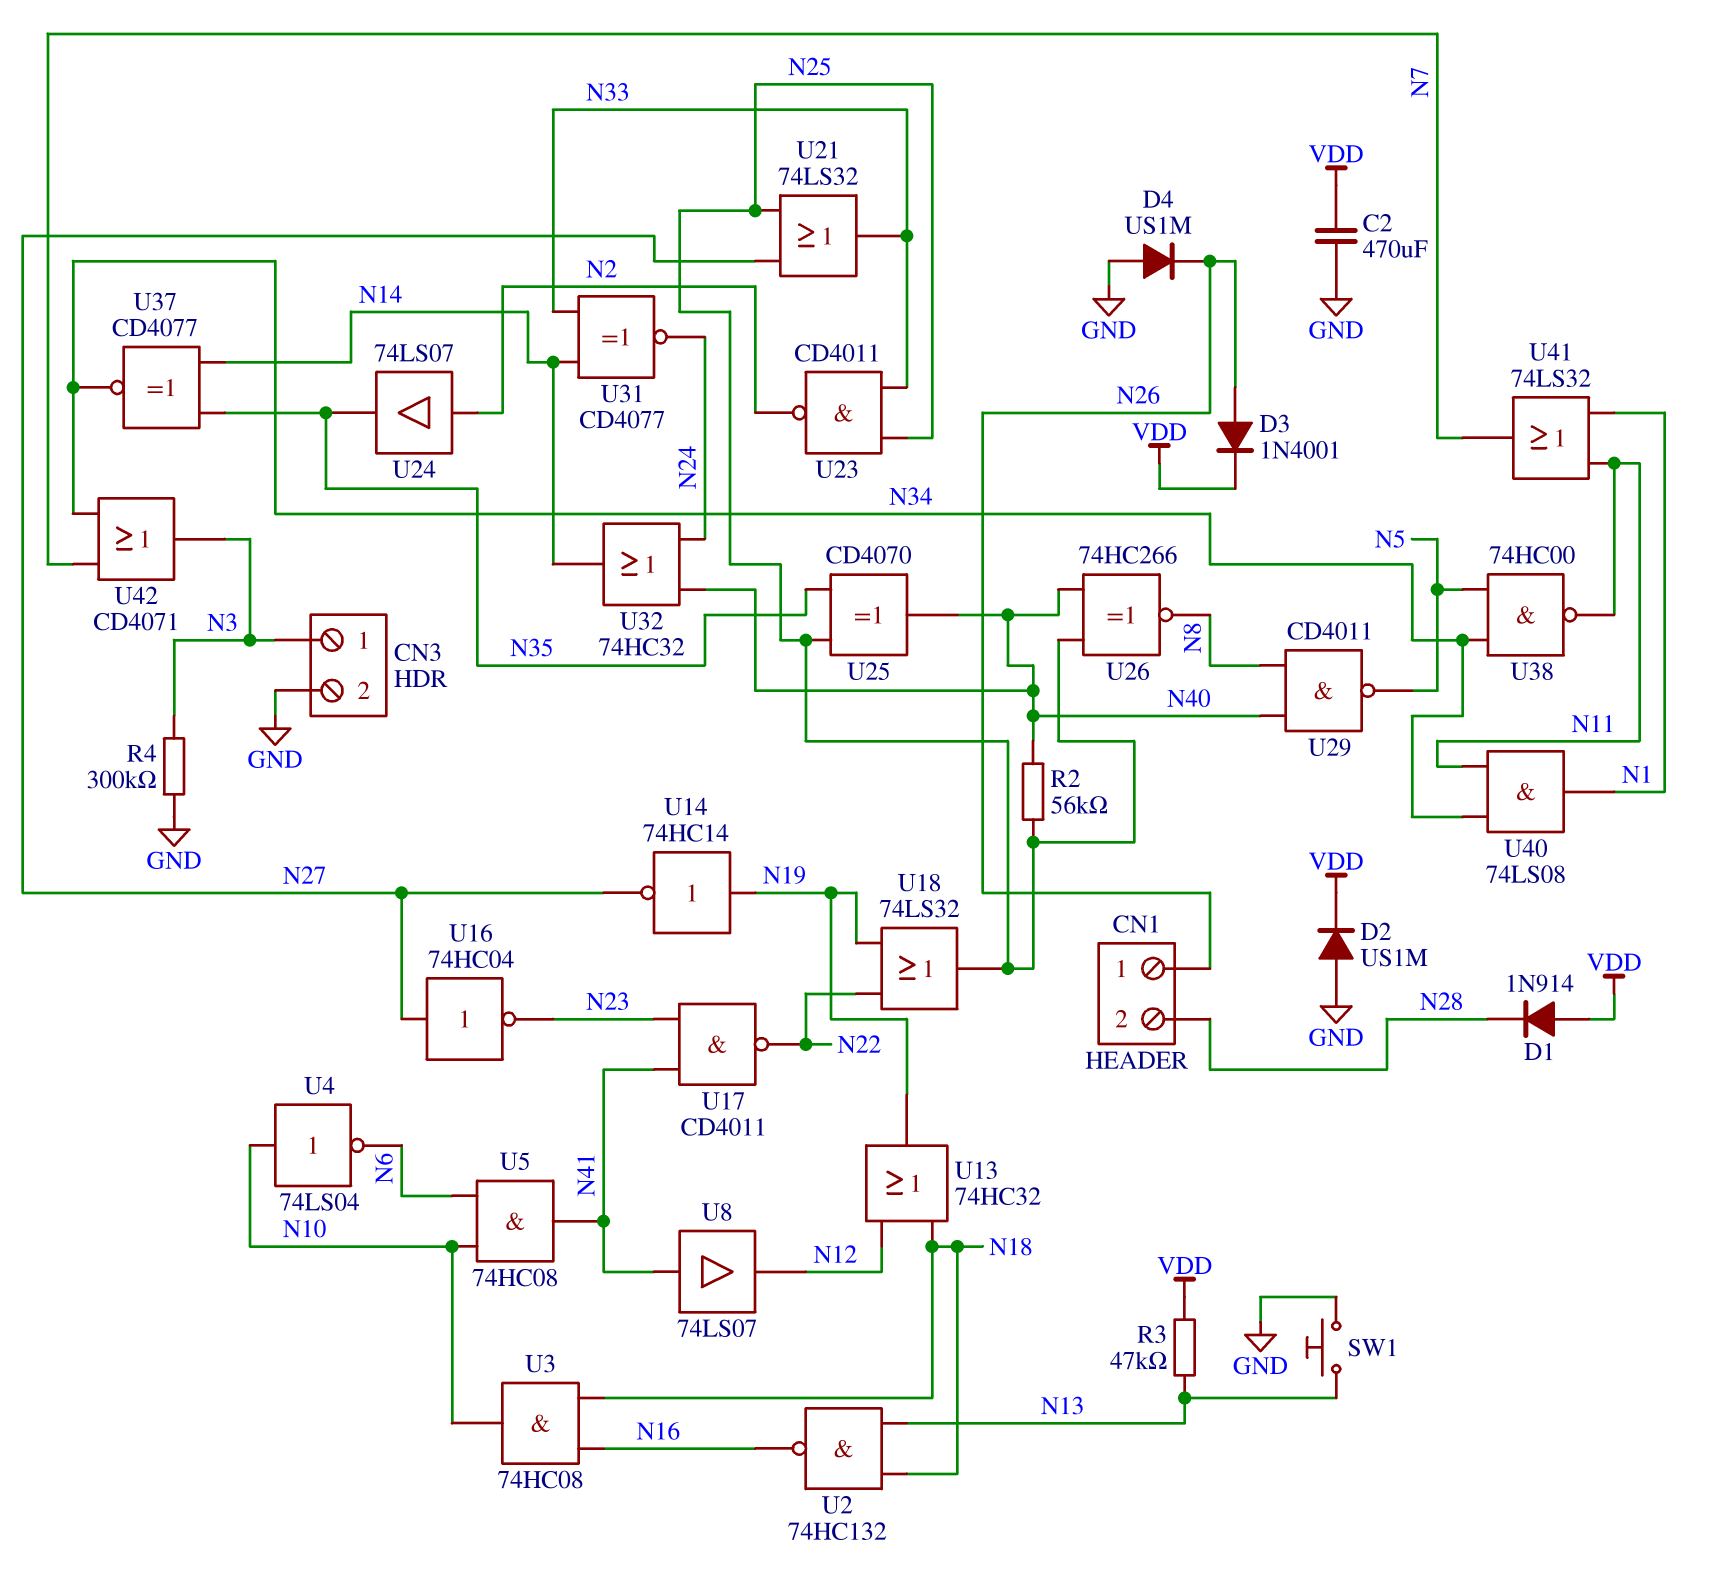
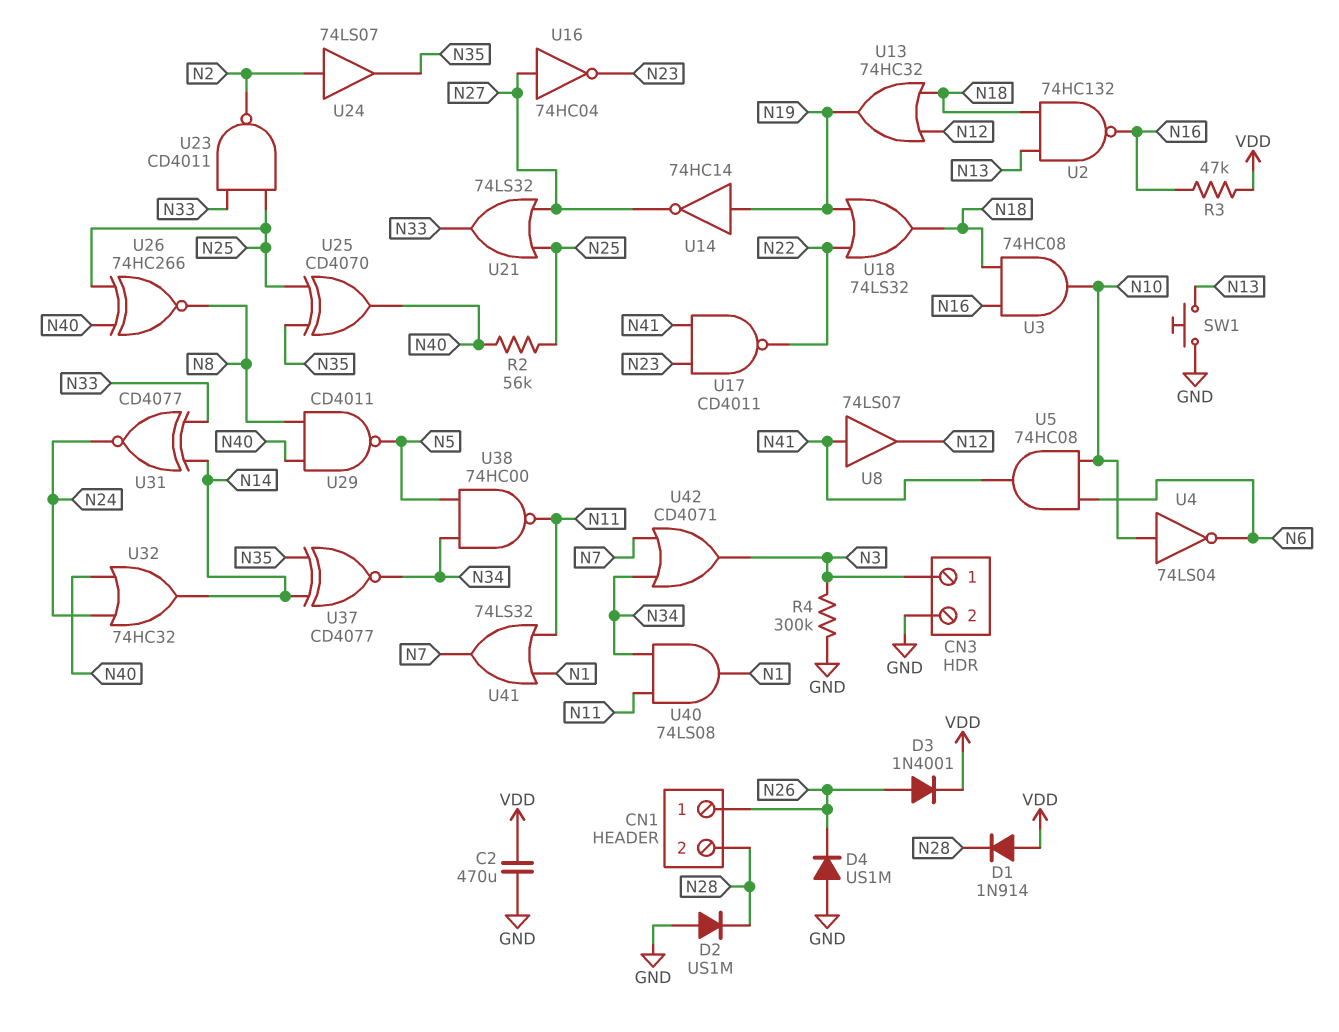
D2: diode US1M (A GND, K VDD) -> diode US1M (A GND, K N28)
R3: 47k (N13, VDD) -> 47k (N16, VDD)
U18: OR 74LS32 (in N19, in N22, out N25) -> OR 74LS32 (in N19, in N22, out N18)

